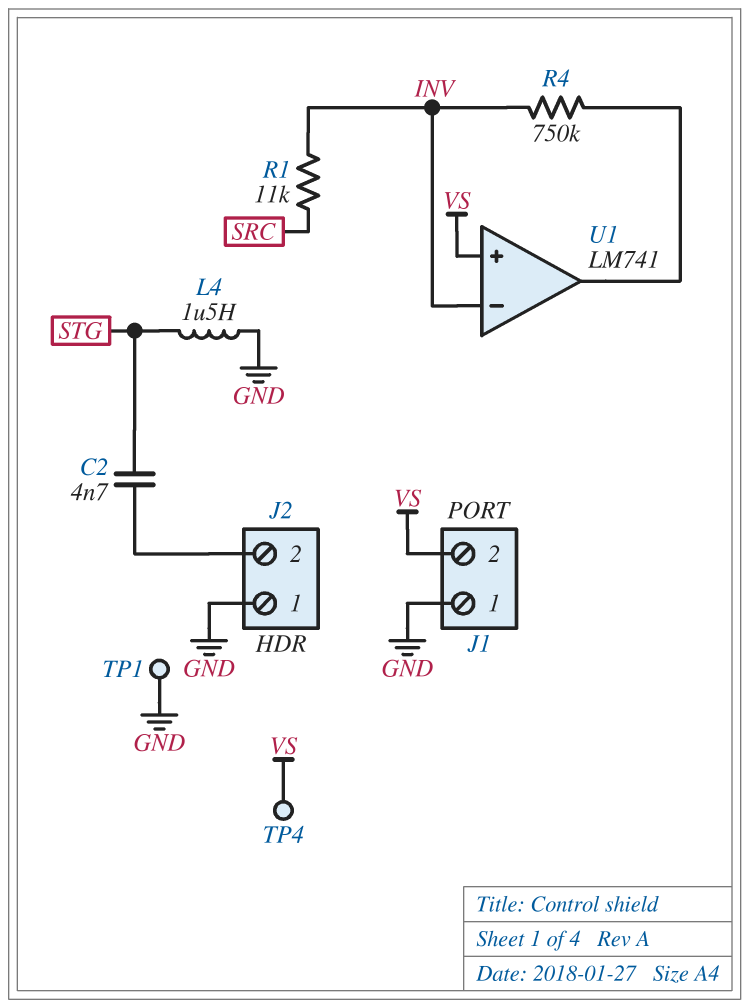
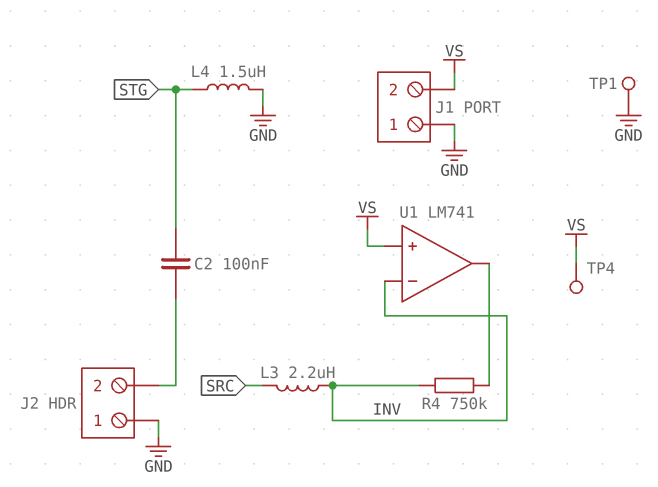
C2: 4.7nF (J2/2, STG) -> 100nF (J2/2, STG)
L3: none -> 2.2uH (INV, SRC)
R1: 11k (INV, SRC) -> none

